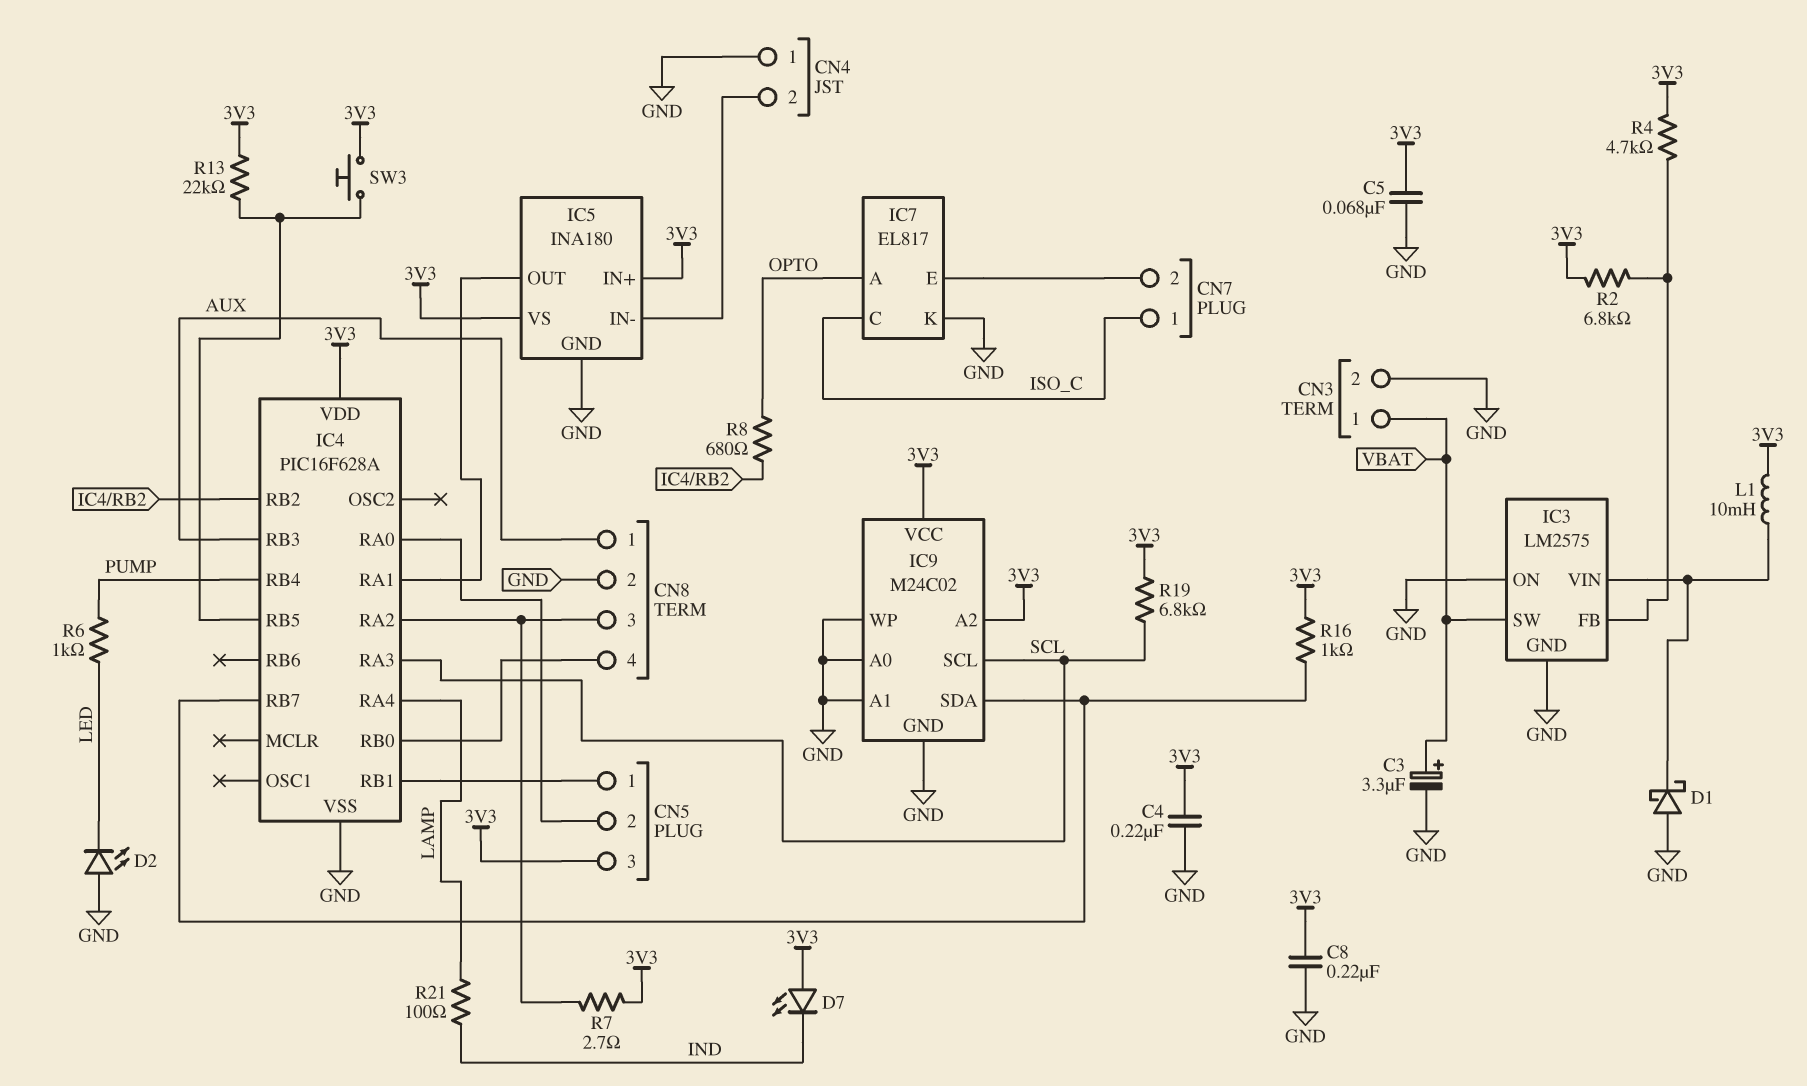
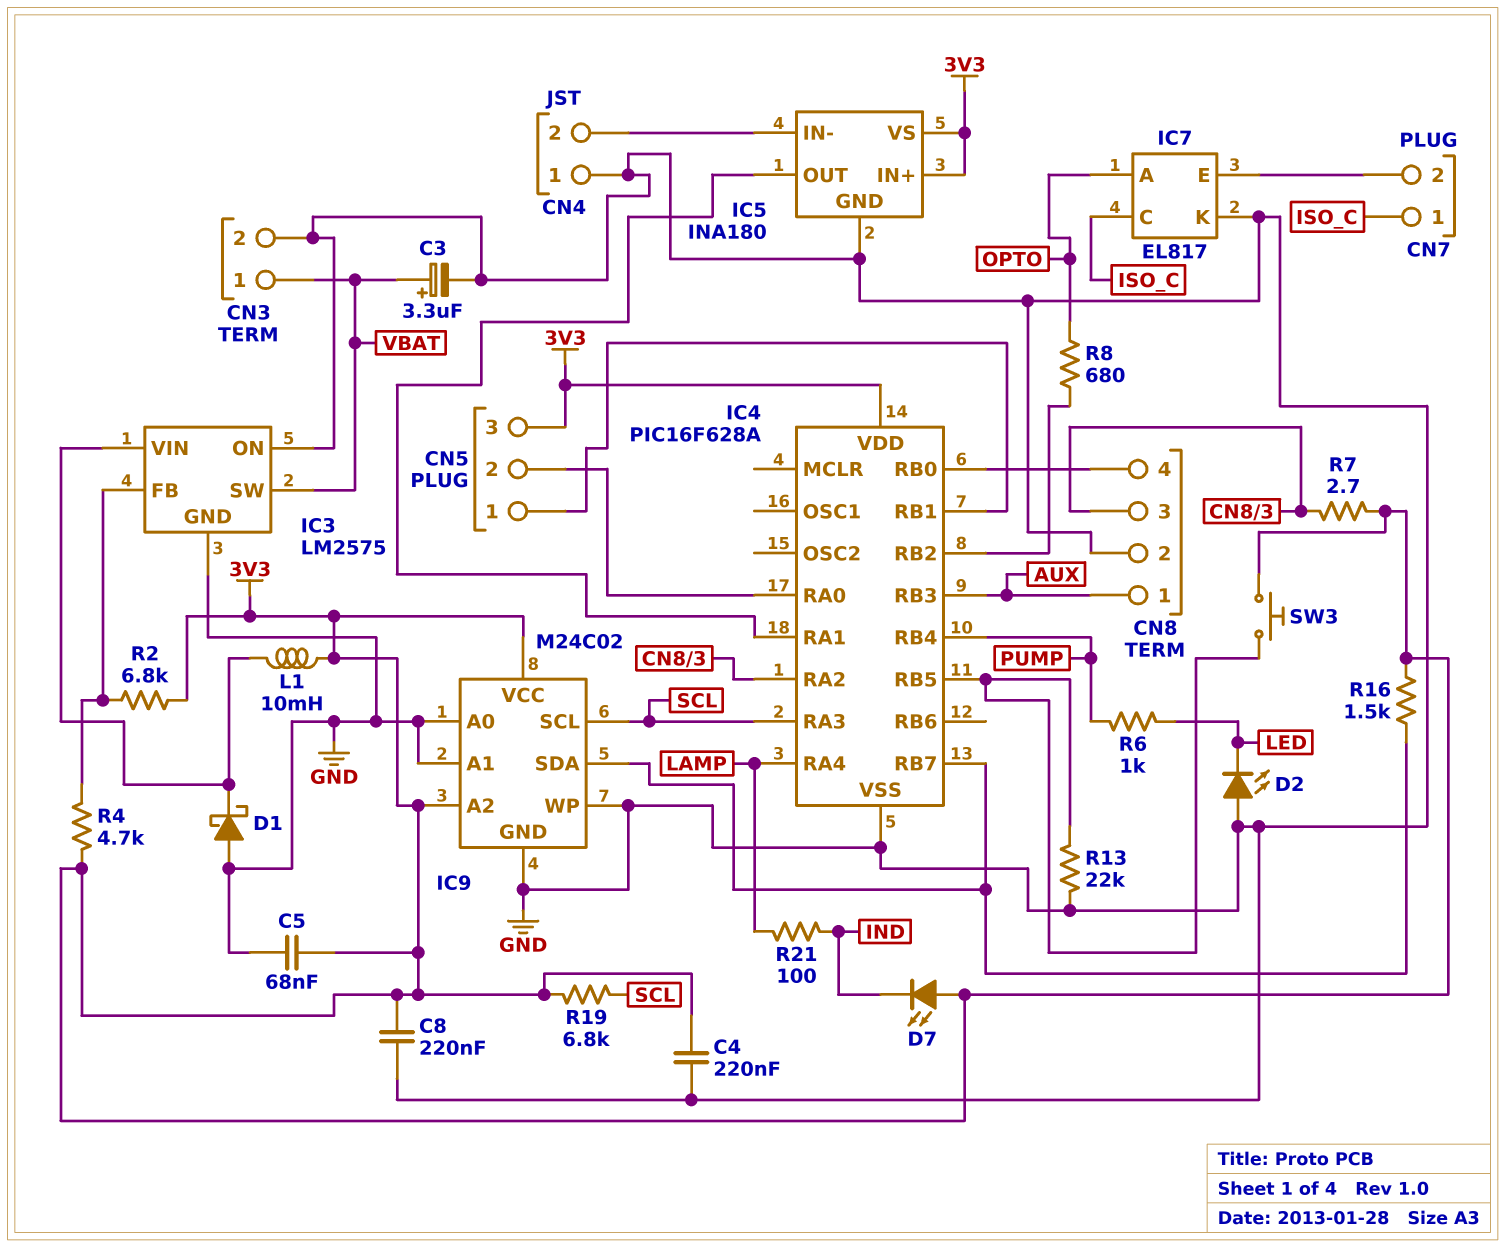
R13: 22k (3V3, IC4/RB5) -> 22k (GND, IC4/RB5)
R16: 1k (3V3, IC4/RB7) -> 1.5k (3V3, IC4/RB7)

